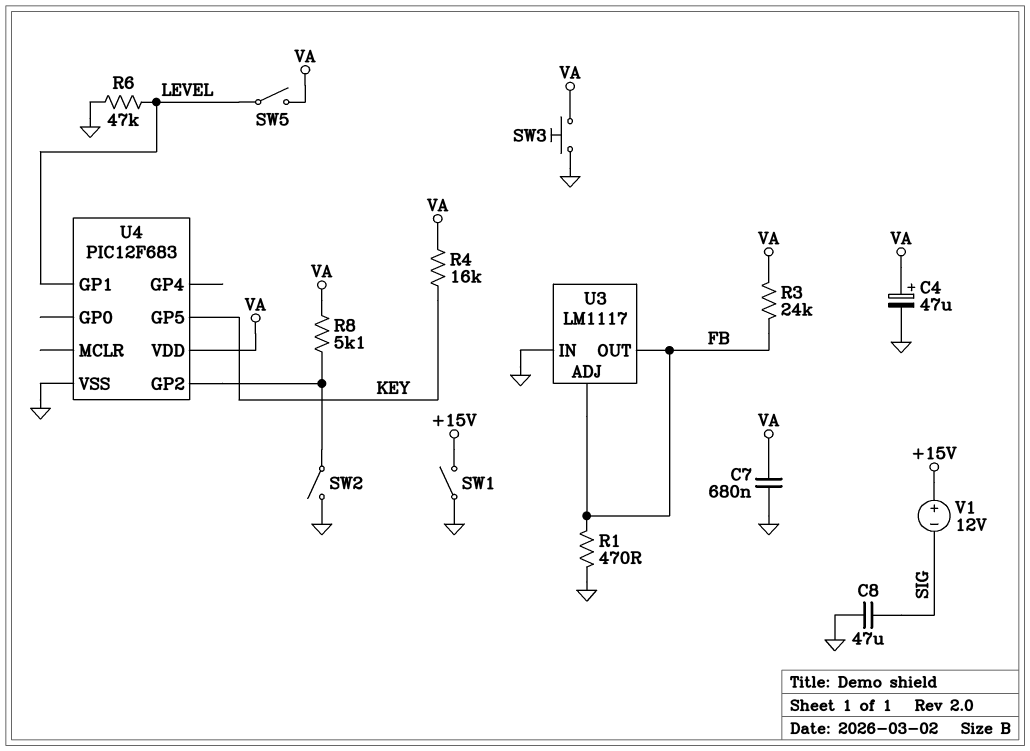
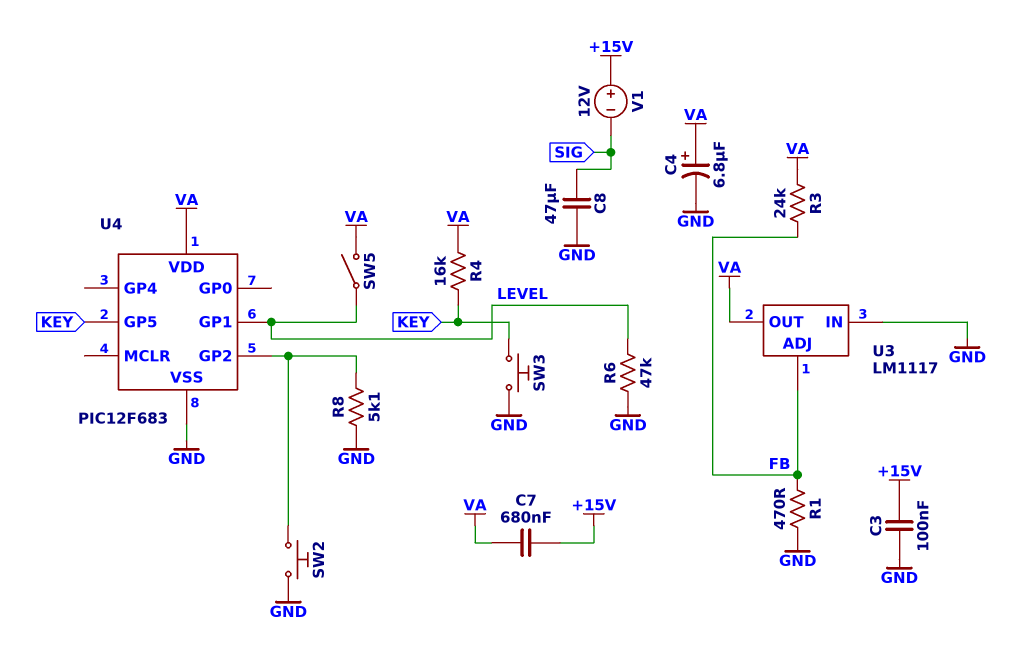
C3: none -> 100nF (+15V, GND)
C4: 47uF (plus VA, minus GND) -> 6.8uF (plus VA, minus GND)
C7: 680nF (GND, VA) -> 680nF (+15V, VA)
R8: 5.1k (U4/GP2, VA) -> 5.1k (GND, U4/GP2)
SW1: switch (+15V, GND) -> none
SW2: switch (GND, U4/GP2) -> button (GND, U4/GP2)
SW3: button (GND, VA) -> button (GND, KEY)
U3 pin OUT: FB -> VA

